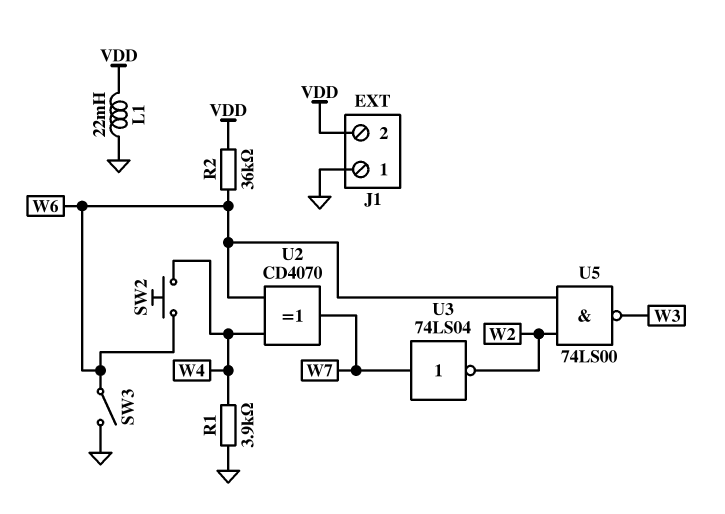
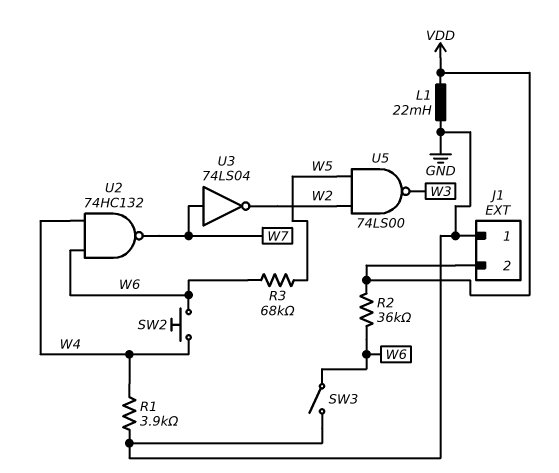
R3: none -> 68k (W5, W6)
U2: XOR CD4070 (in W4, in W6, out W7) -> NAND 74HC132 (in W4, in W6, out W7)
U5: NAND 74LS00 (in W2, in W6, out W3) -> NAND 74LS00 (in W2, in W5, out W3)

